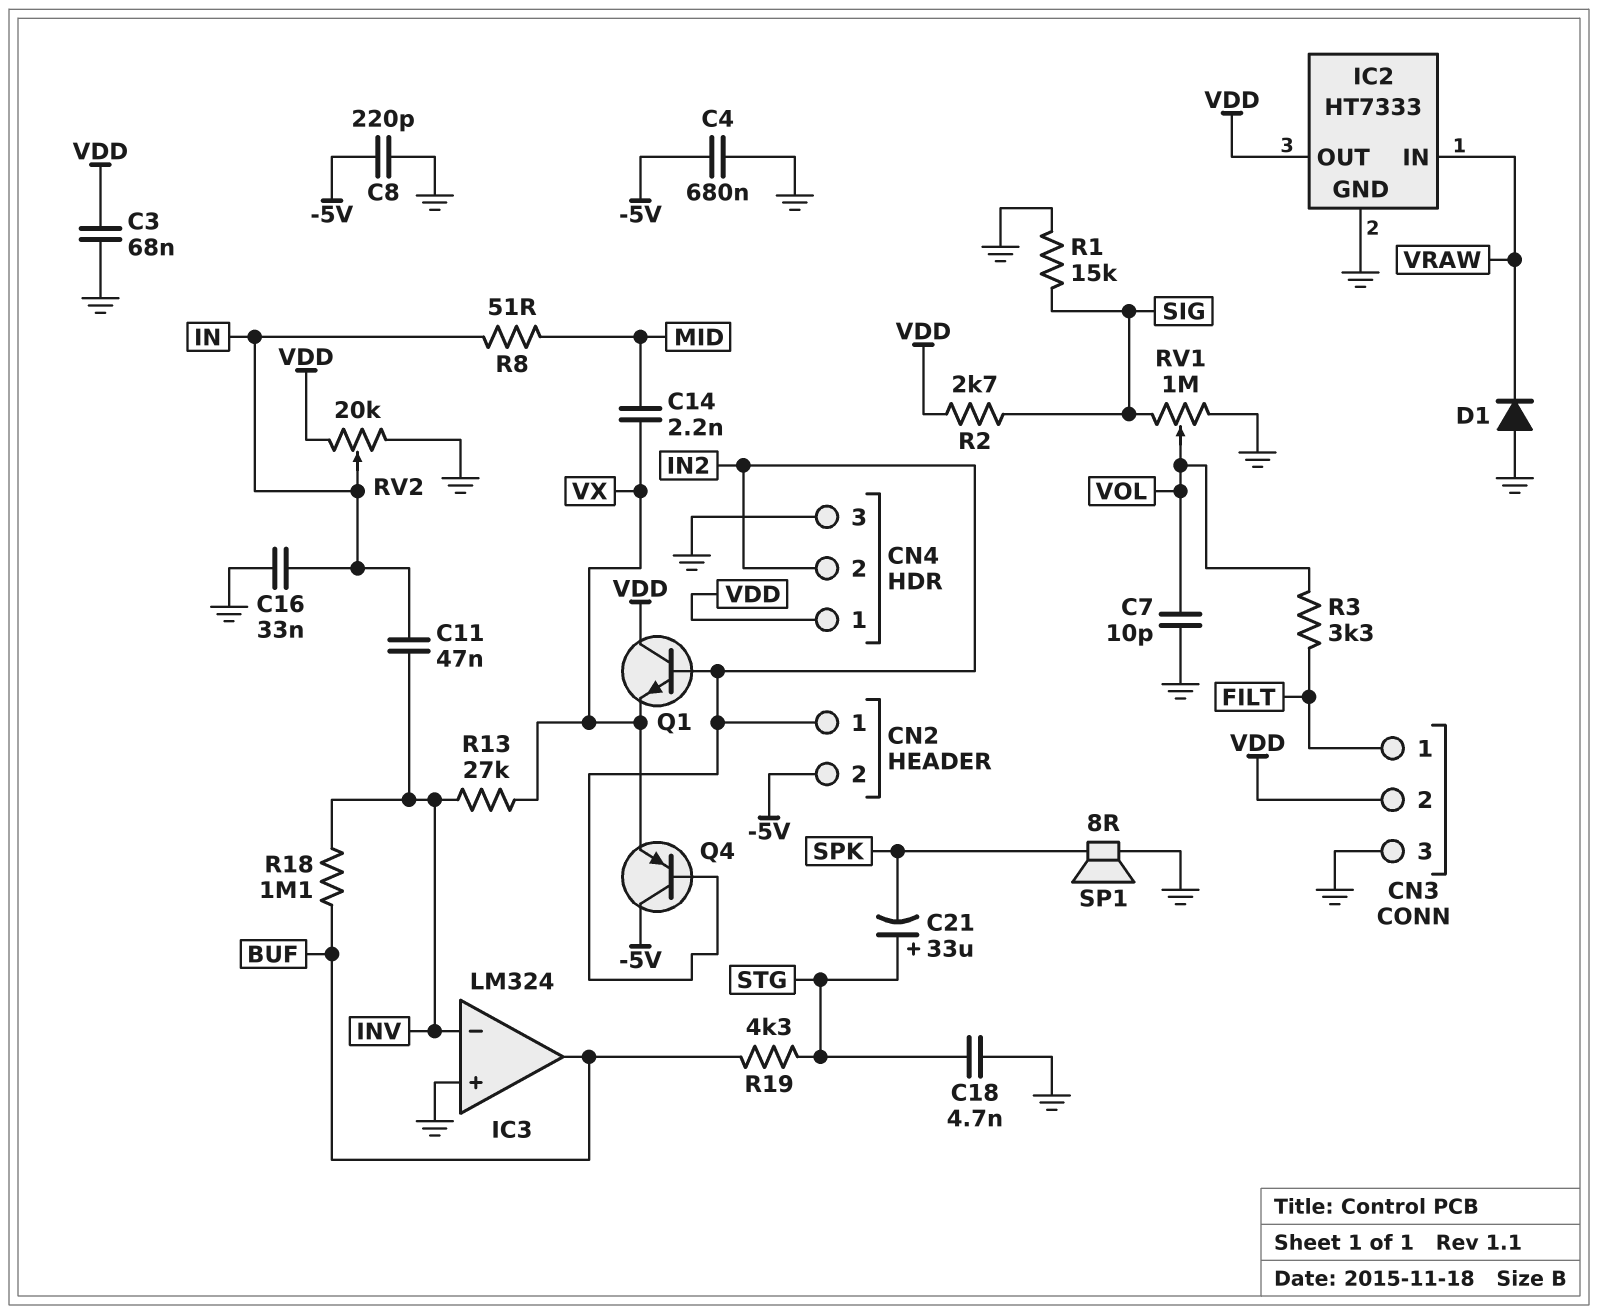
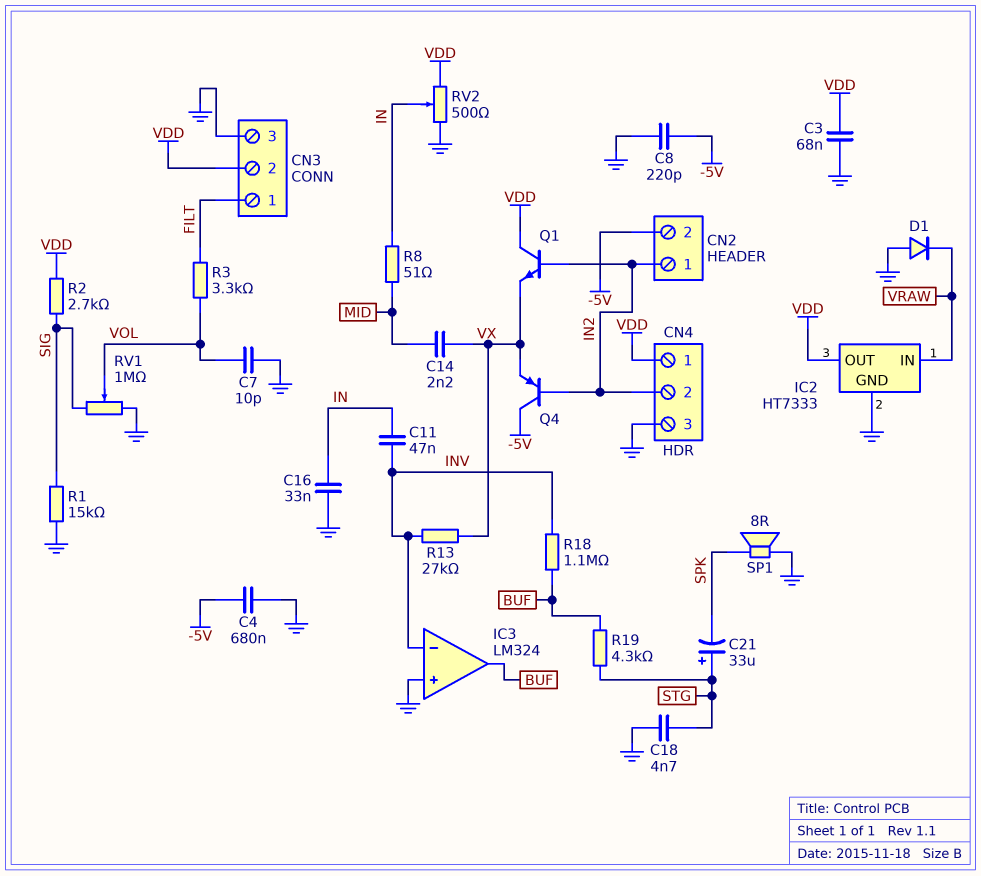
RV2: 20k (GND, VDD, wiper IN) -> 500 (GND, VDD, wiper IN)

